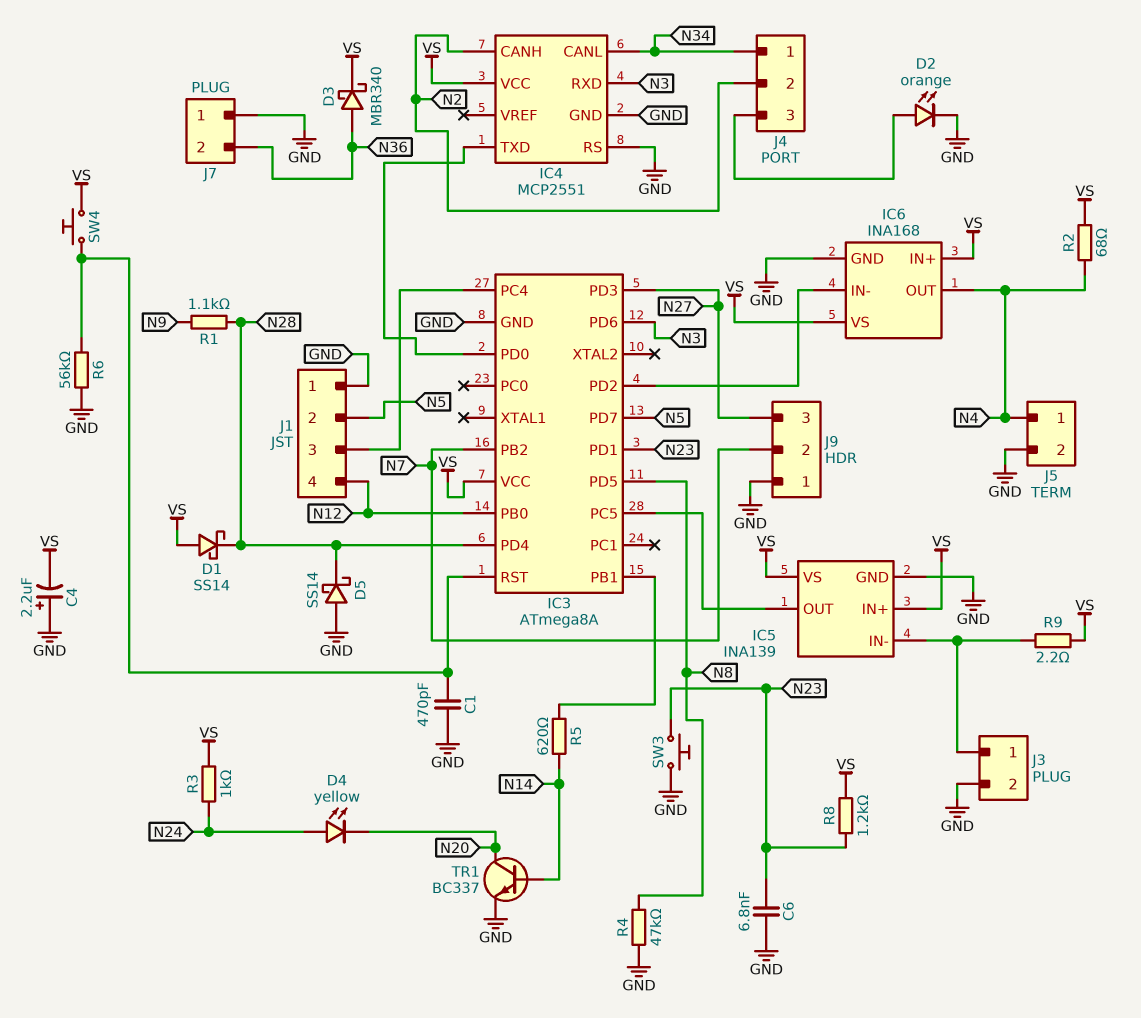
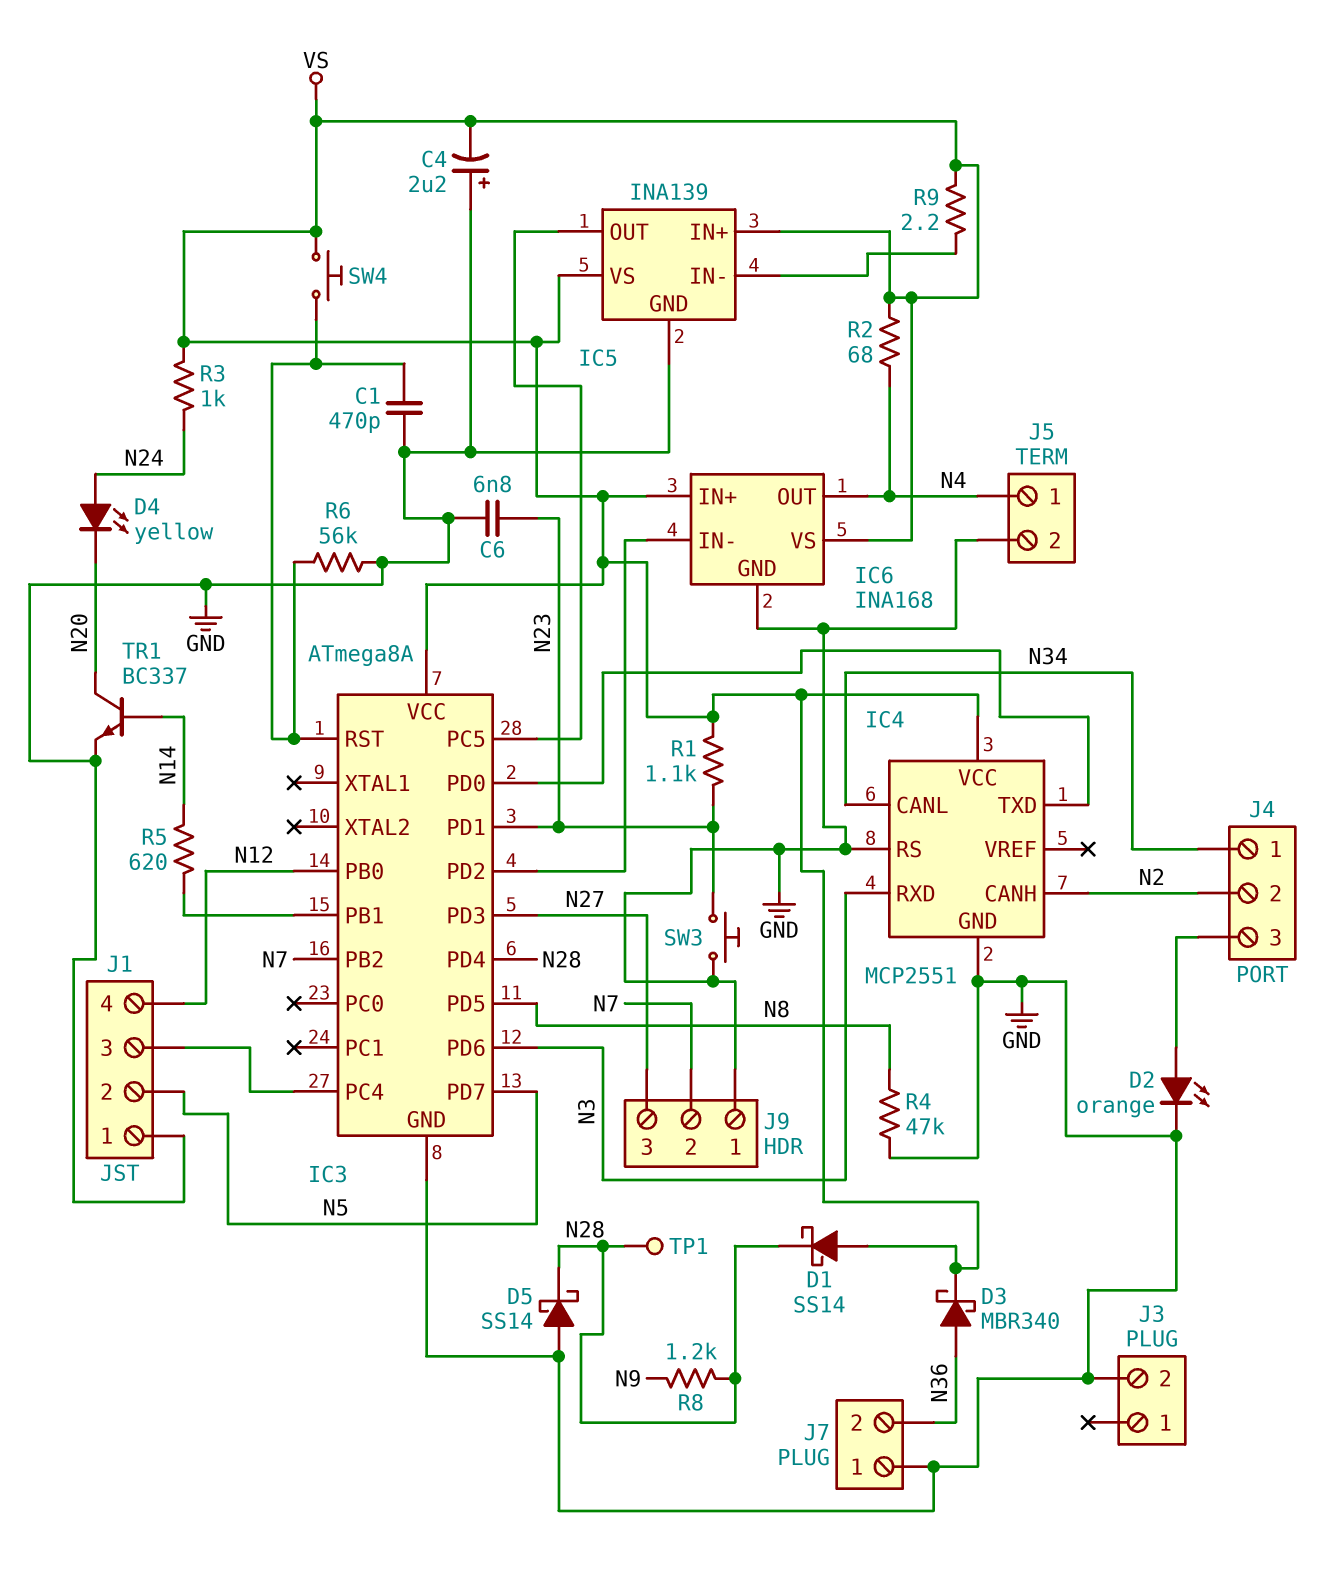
J3 pin 1: IC5/IN- -> none
R1: 1.1k (N9, N28) -> 1.1k (N23, VS)
R8: 1.2k (N23, VS) -> 1.2k (N9, N28)
TP1: none -> test point (N28)

